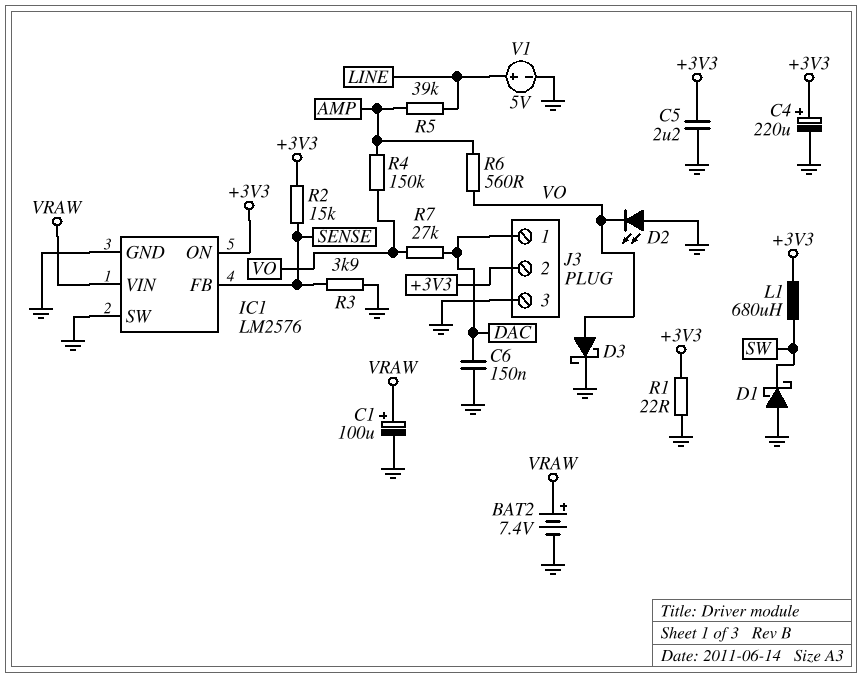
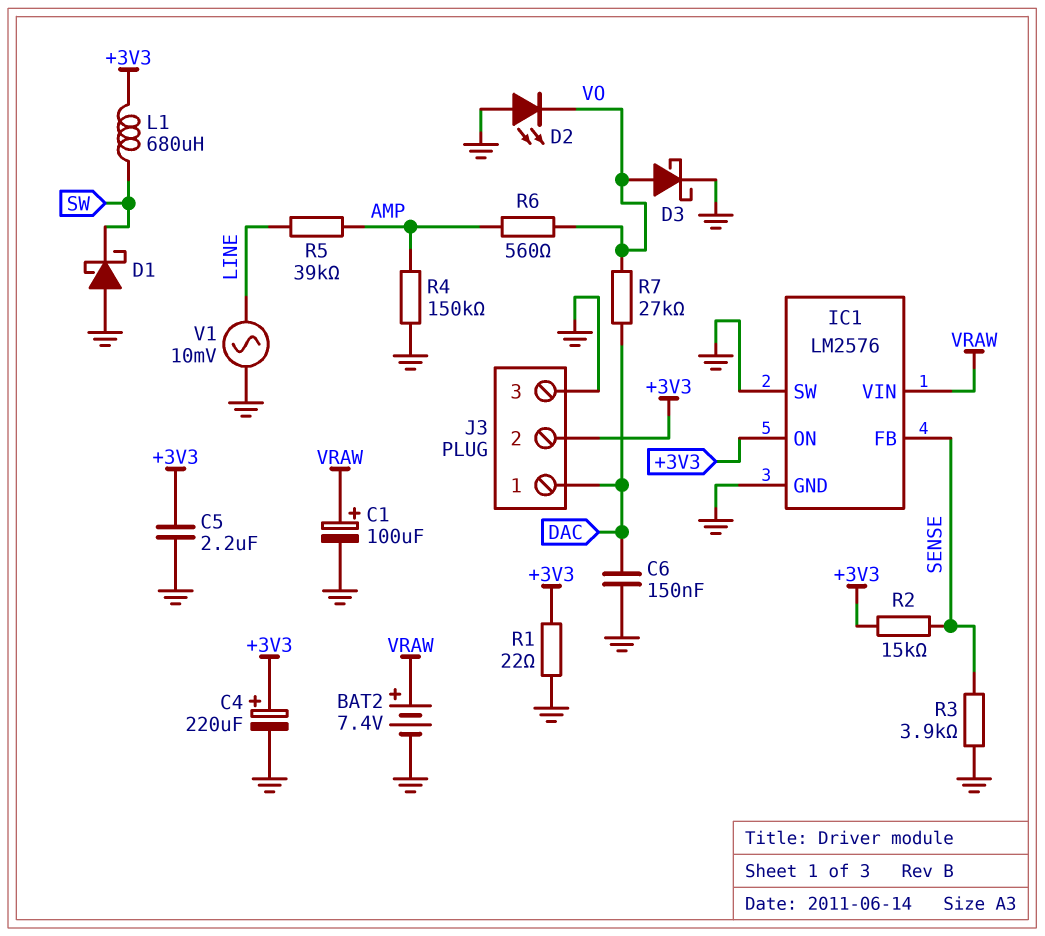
R4: 150k (AMP, VO) -> 150k (AMP, GND)
V1: 5V (plus LINE, minus GND) -> AC 10mV (GND, LINE)

